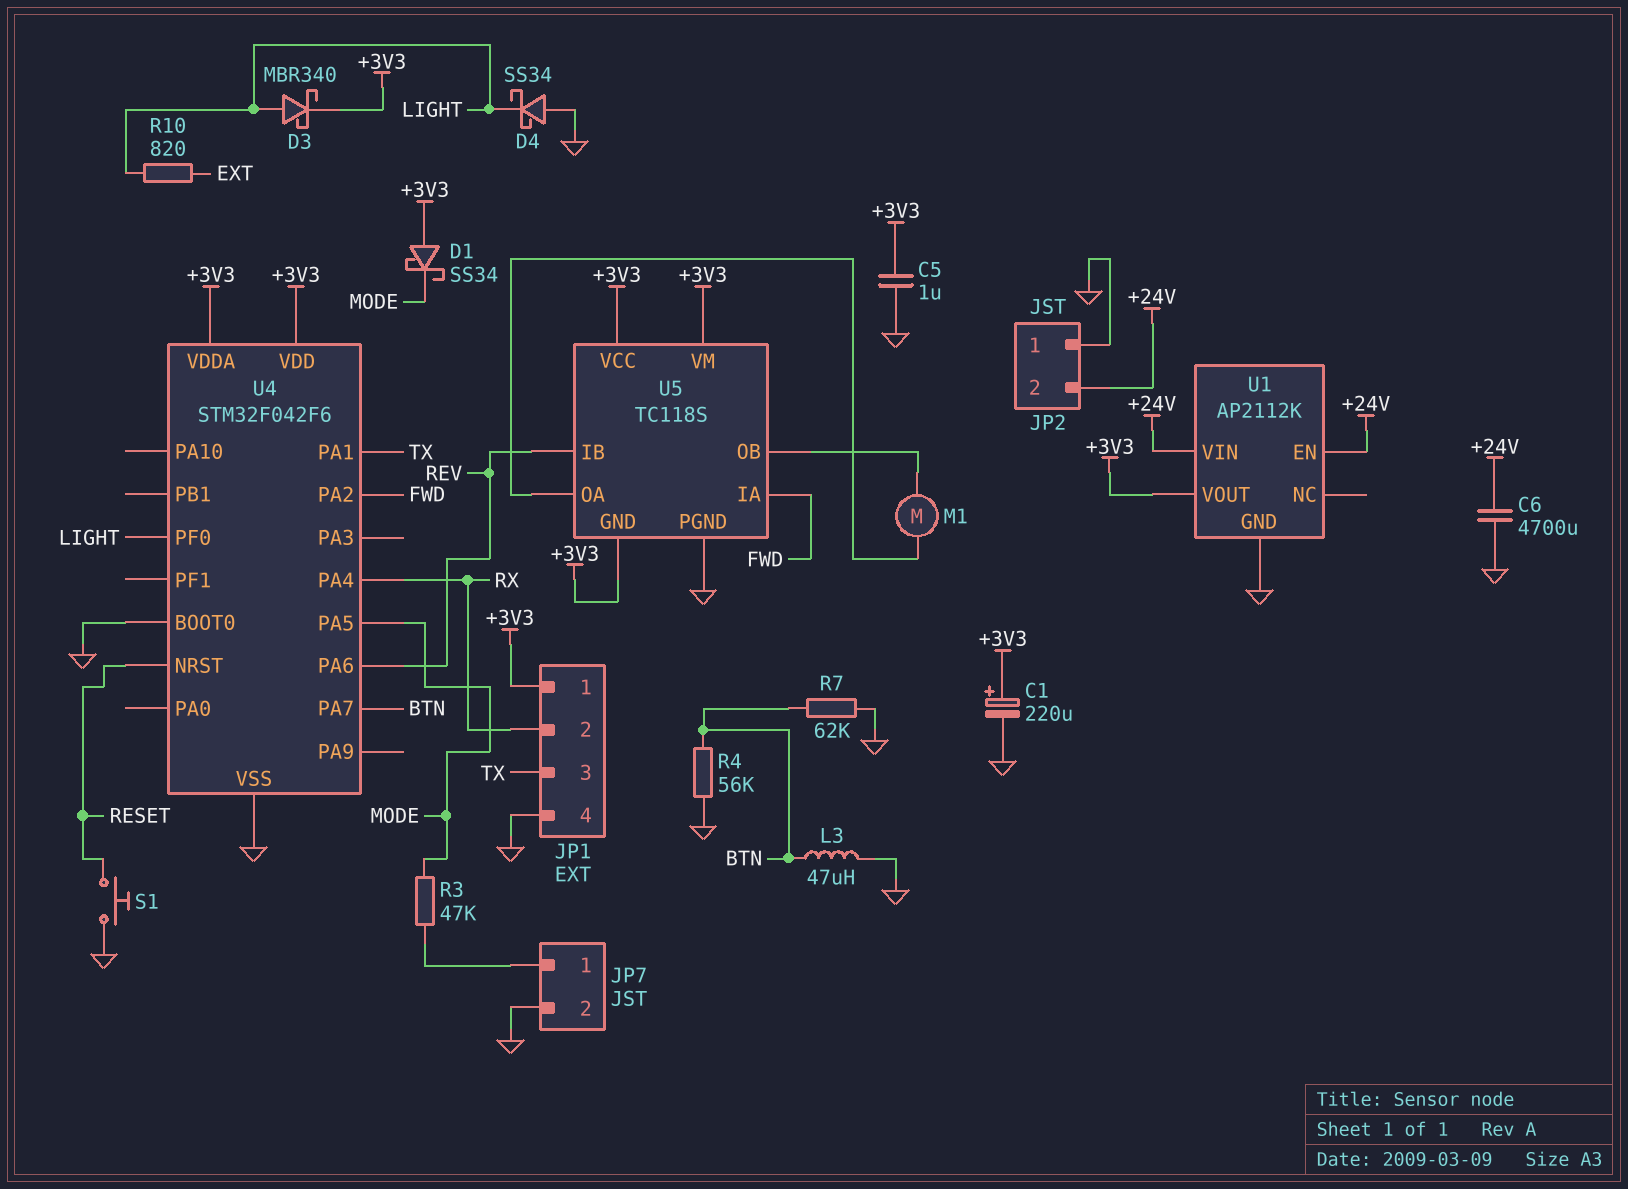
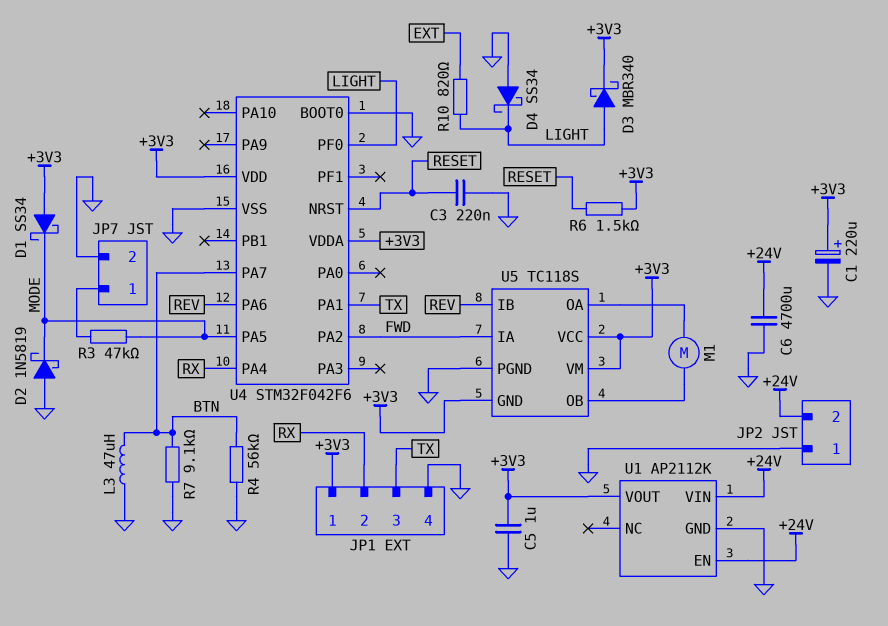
C3: none -> 220nF (GND, RESET)
D2: none -> schottky 1N5819 (A GND, K MODE)
R6: none -> 1.5k (+3V3, RESET)
R7: 62k (BTN, GND) -> 9.1k (BTN, GND)
S1: button (GND, RESET) -> none

